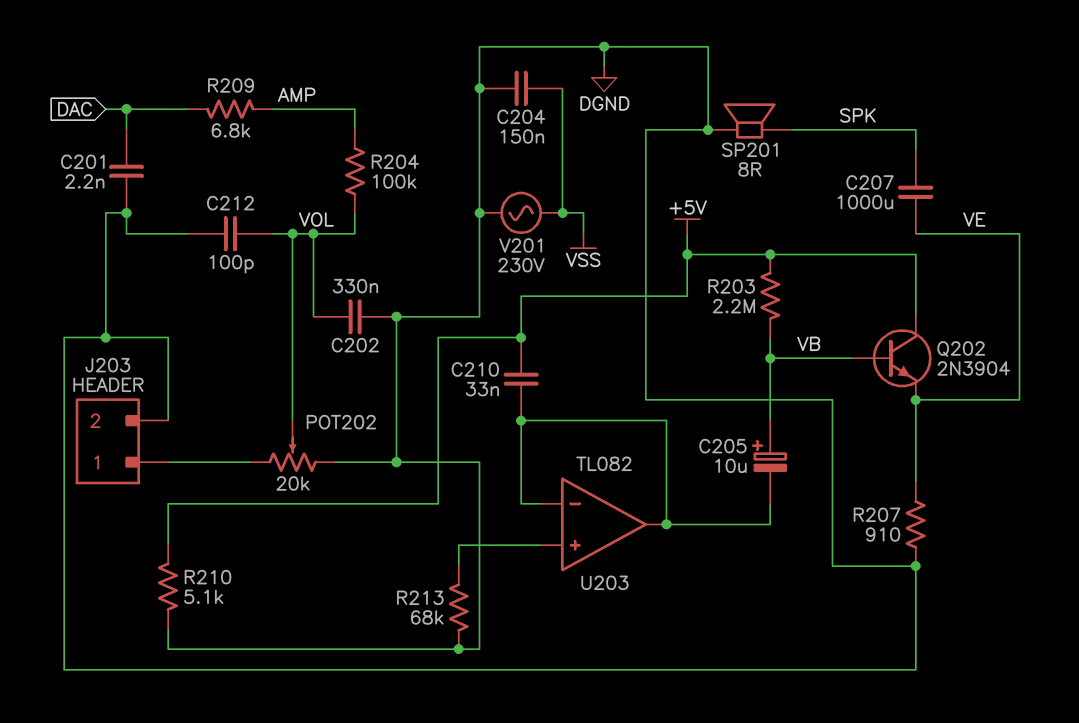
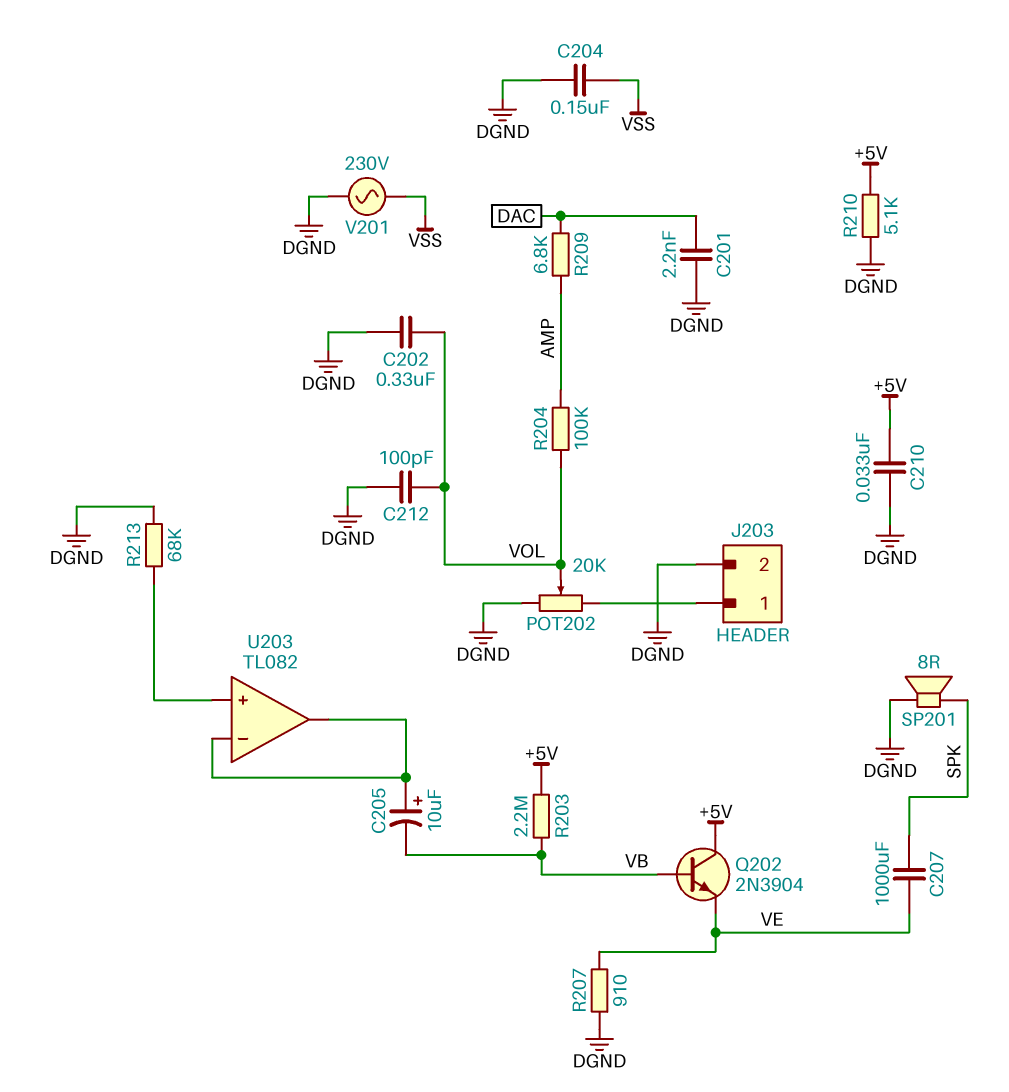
C205: 10uF (plus VB, minus U203/in-) -> 10uF (plus U203/in-, minus VB)
C210: 33nF (+5V, U203/in-) -> 33nF (+5V, DGND)

